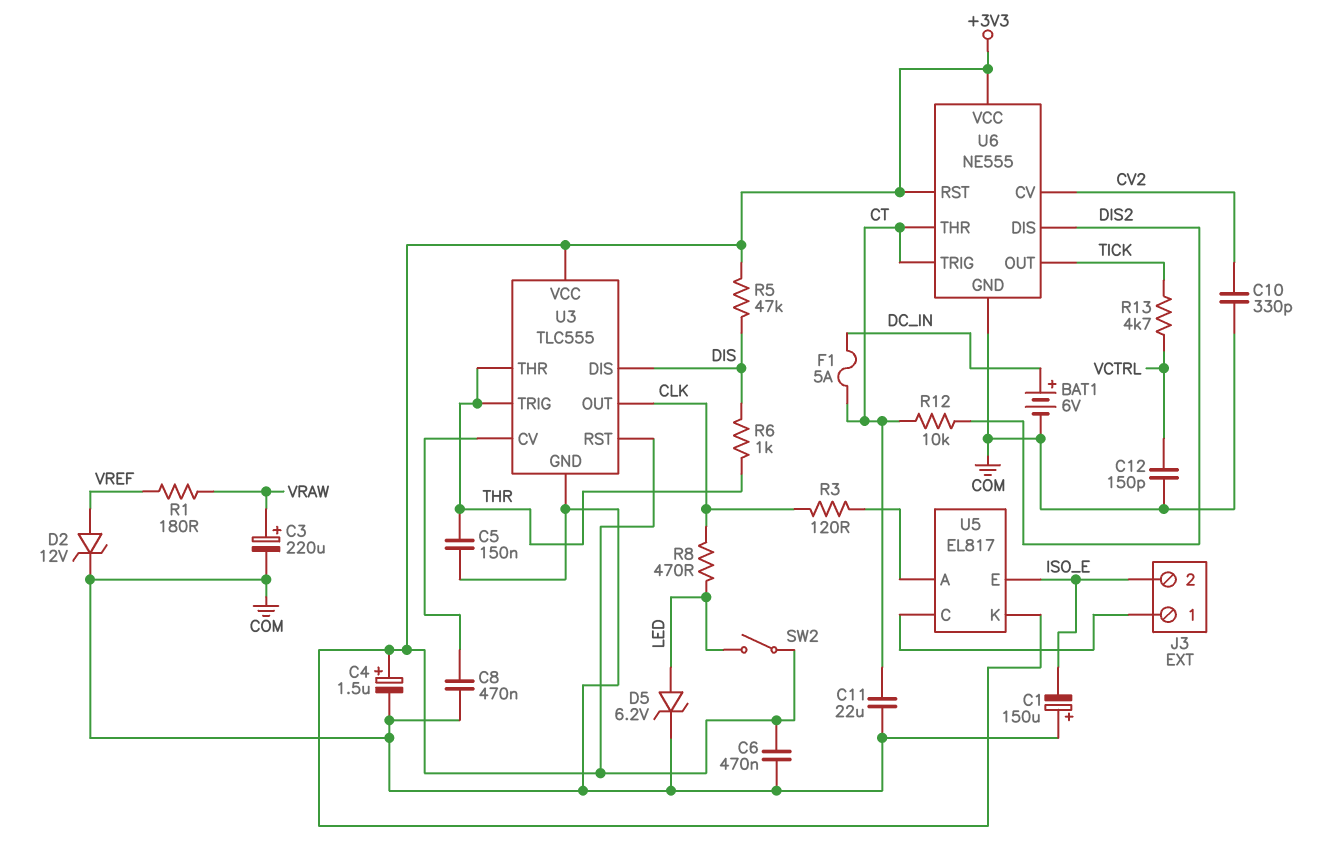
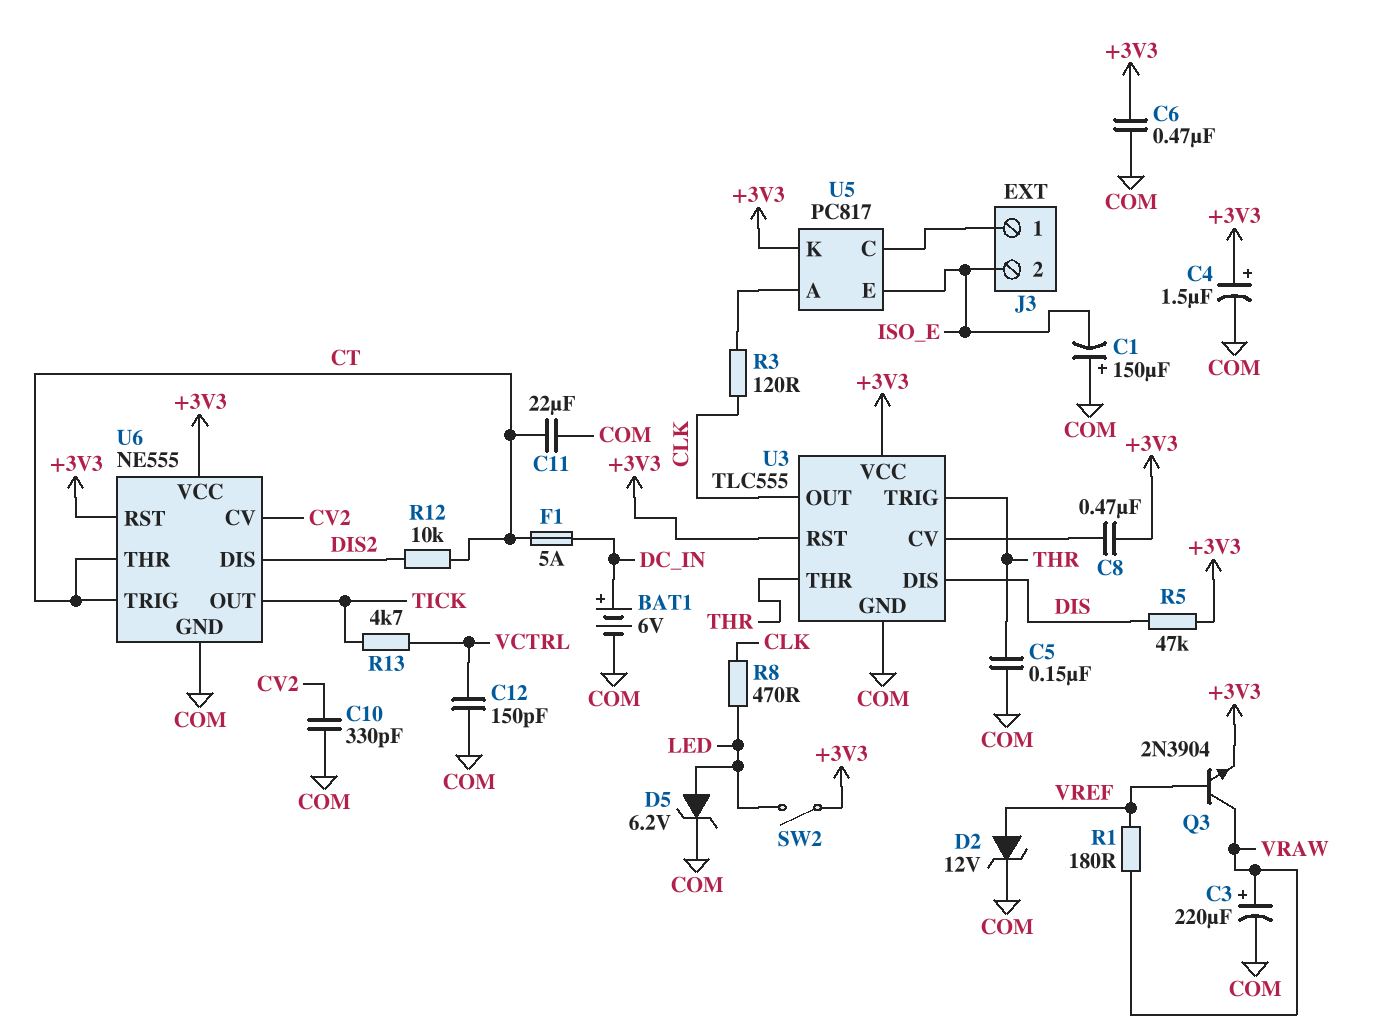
C8: 470nF (COM, U3/CV) -> 470nF (+3V3, U3/CV)
Q3: none -> NPN 2N3904 (B VREF, C VRAW, E +3V3)
R6: 1k (DIS, THR) -> none
U5: EL817 -> PC817

